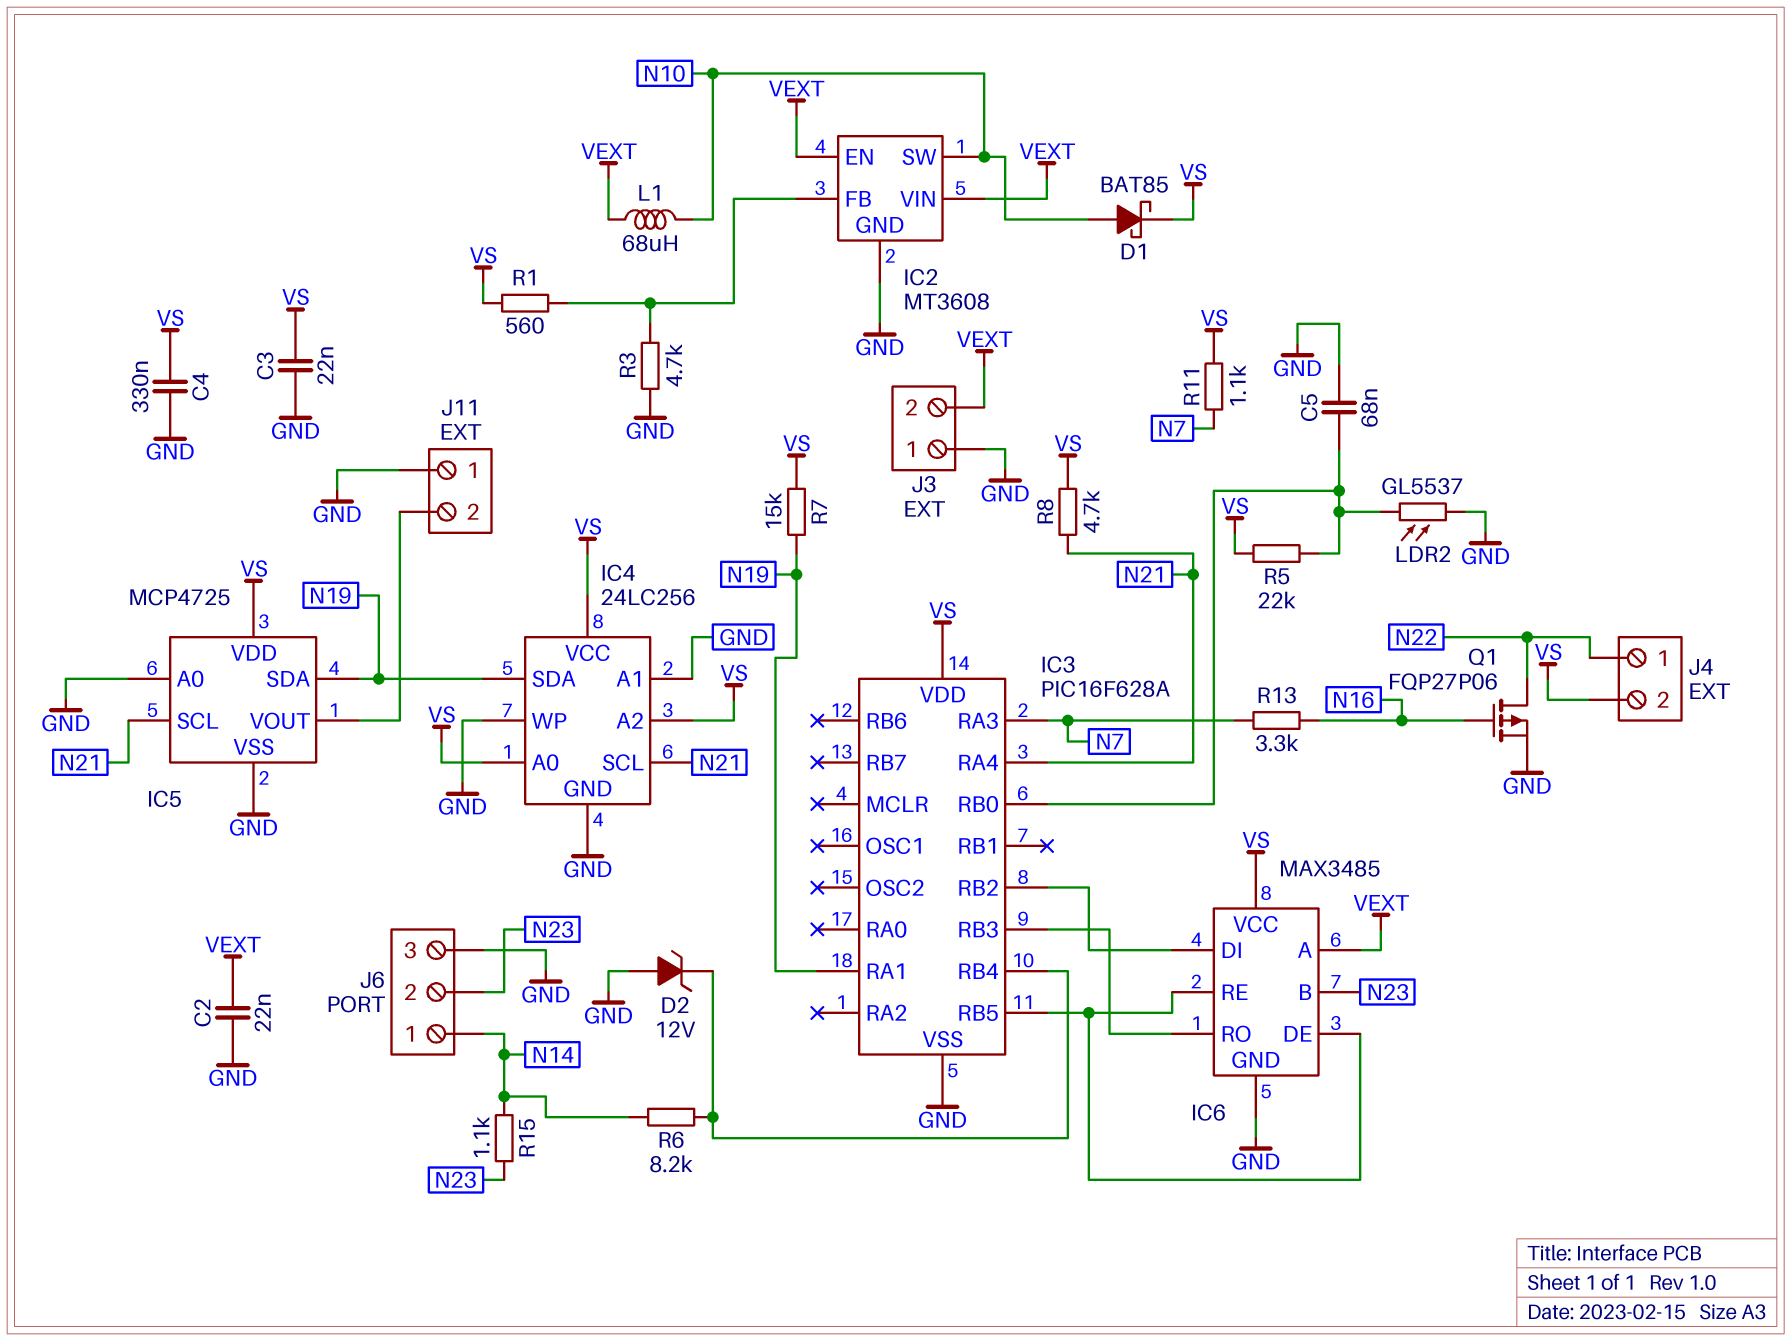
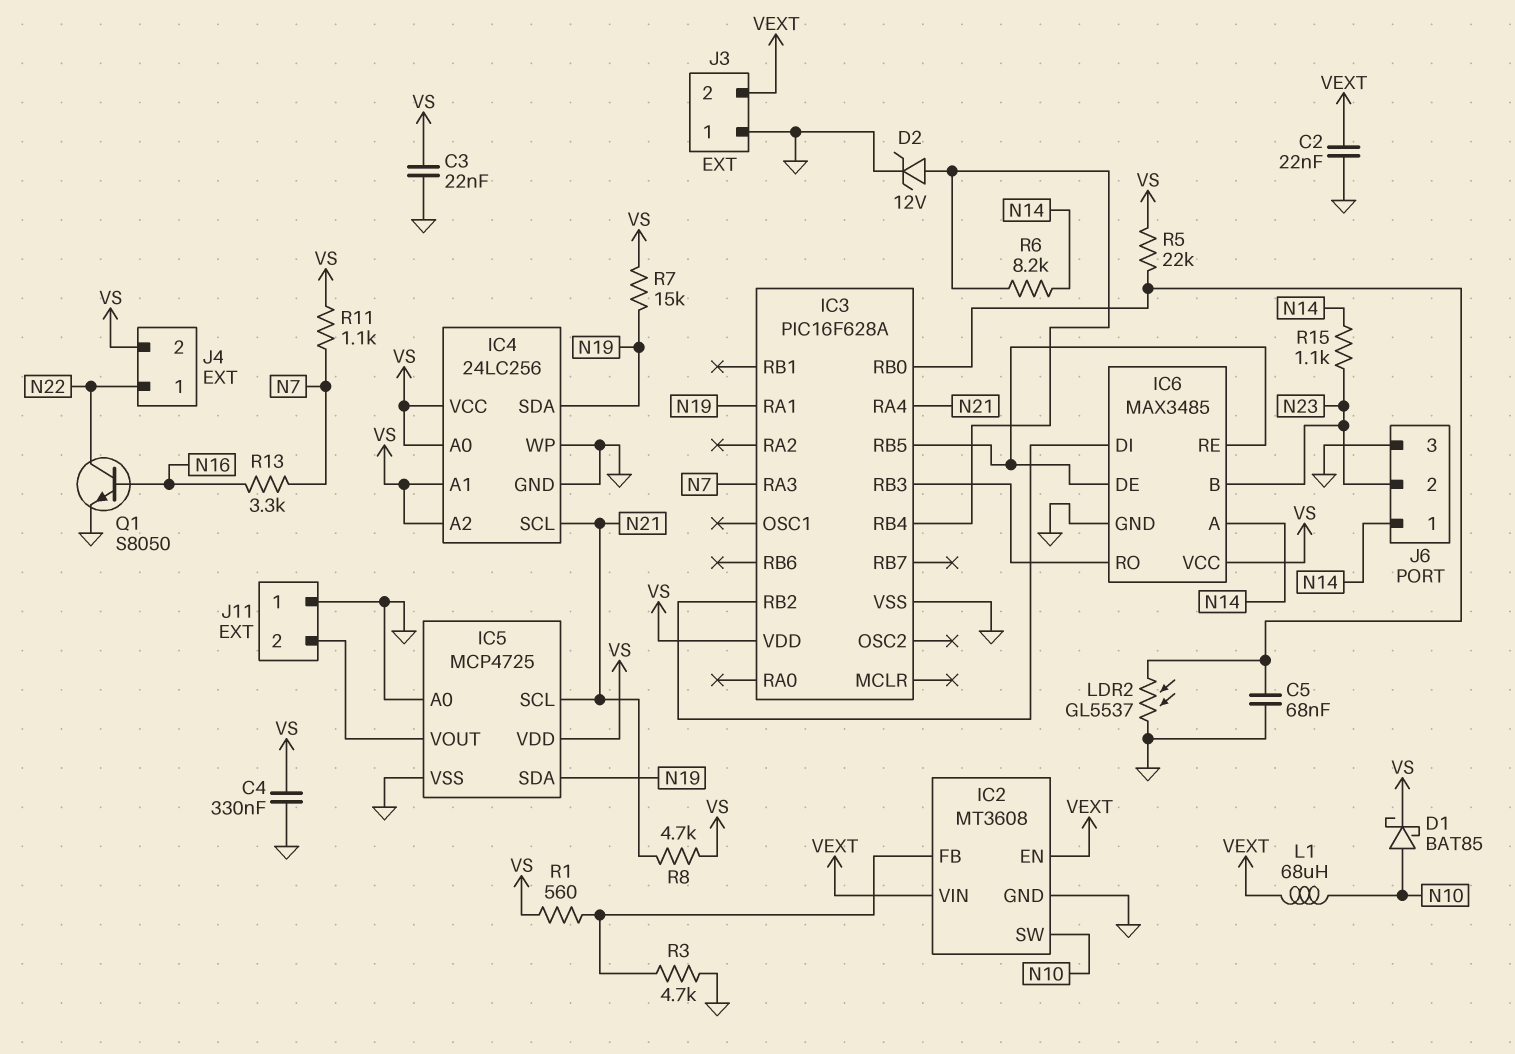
D2: zener 12V (A GND, K IC3/RB4) -> zener 12V (A IC3/RB4, K GND)
IC4 pin A1: GND -> VS
IC6 pin A: VEXT -> N14
Q1: PMOS FQP27P06 (G N16, D N22, S GND) -> NPN S8050 (B N16, C N22, E GND)

